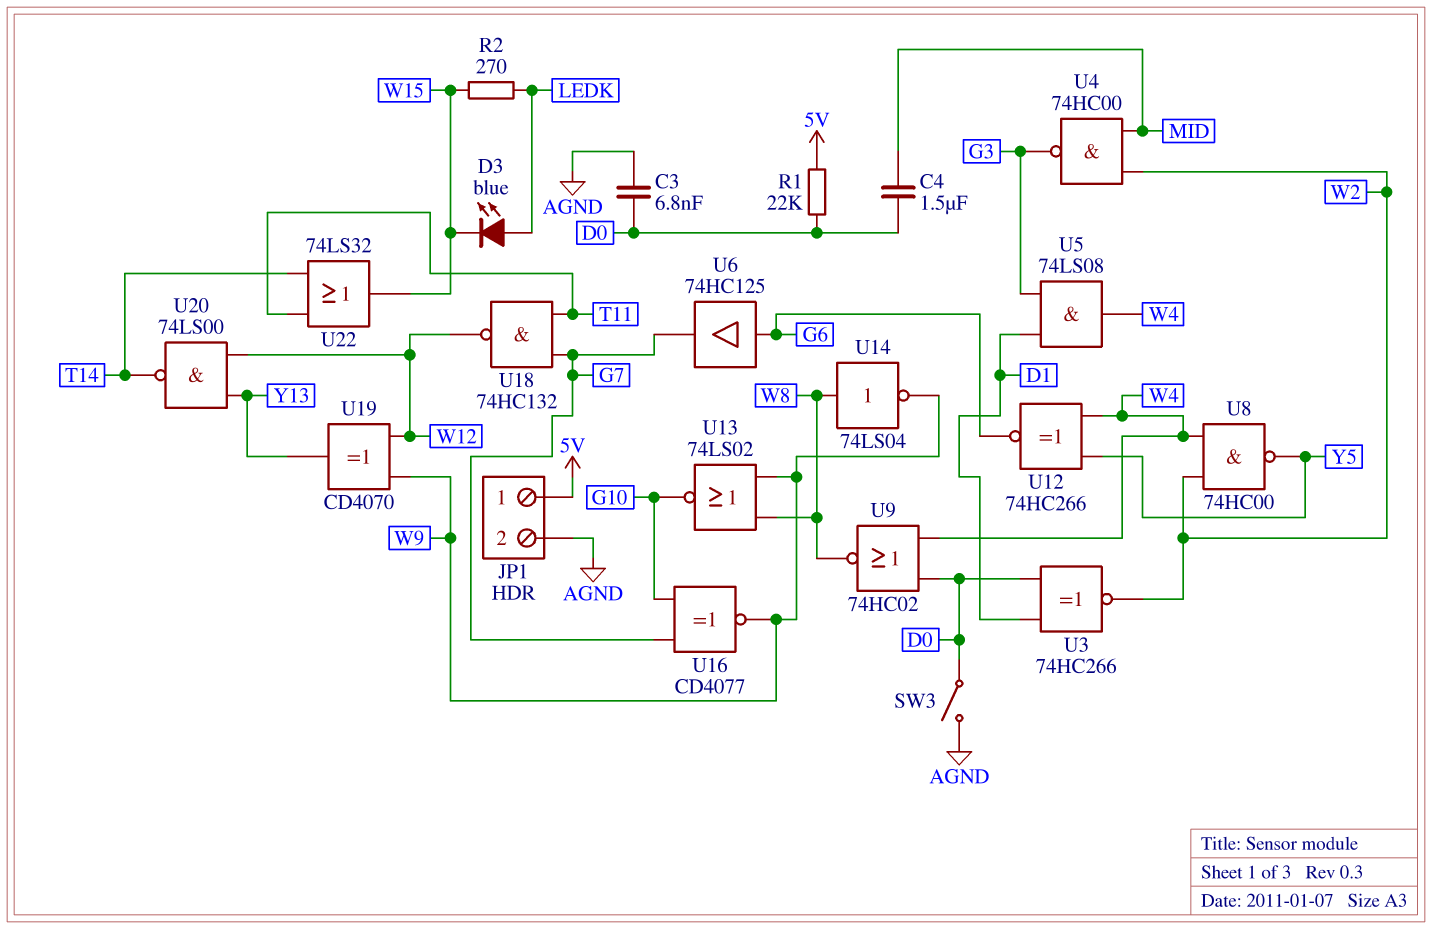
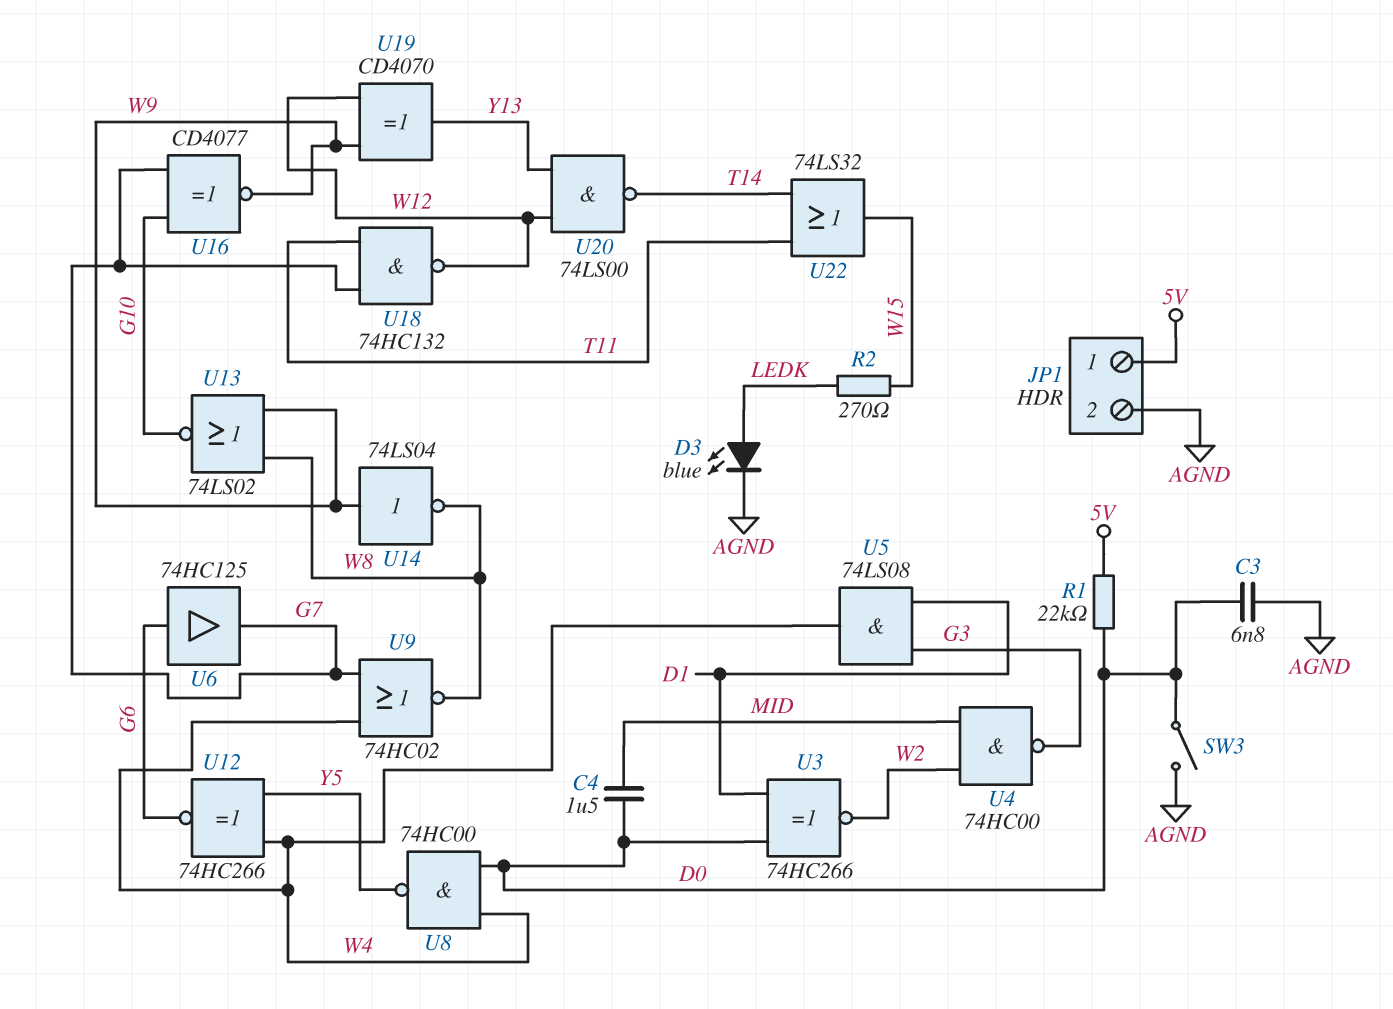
D3: LED blue (A LEDK, K W15) -> LED blue (A LEDK, K AGND)
U8: NAND 74HC00 (in W2, in W4, out Y5) -> NAND 74HC00 (in D0, in W4, out Y5)
U9: NOR 74HC02 (in D0, in W4, out W8) -> NOR 74HC02 (in G7, in W4, out W8)
U14: NOT 74LS04 (in W8, out W9) -> NOT 74LS04 (in W9, out W8)

